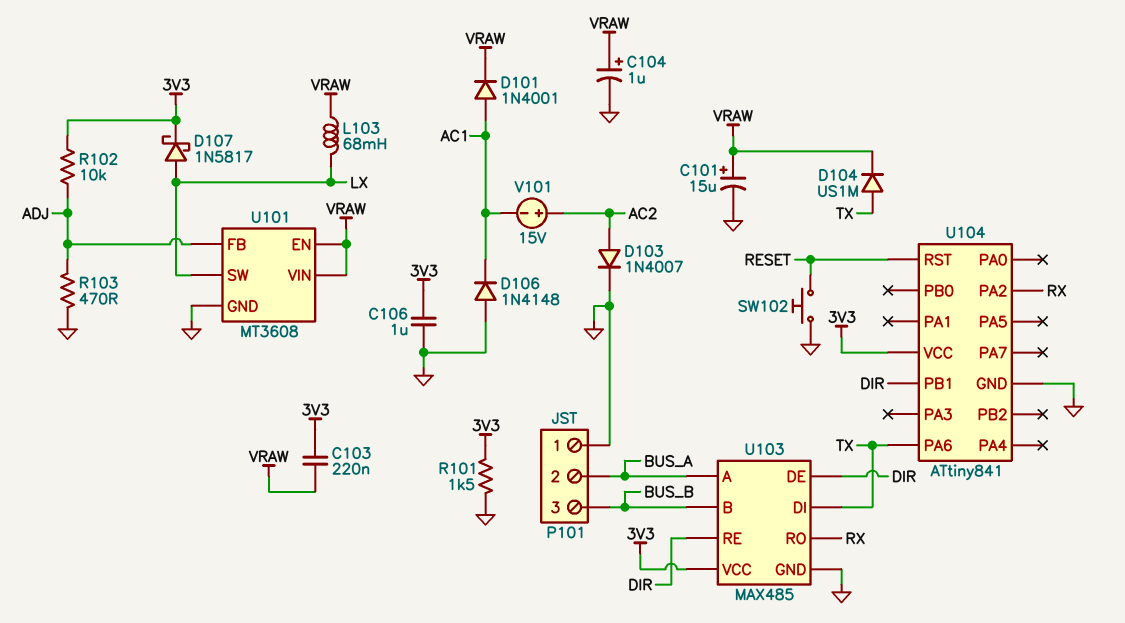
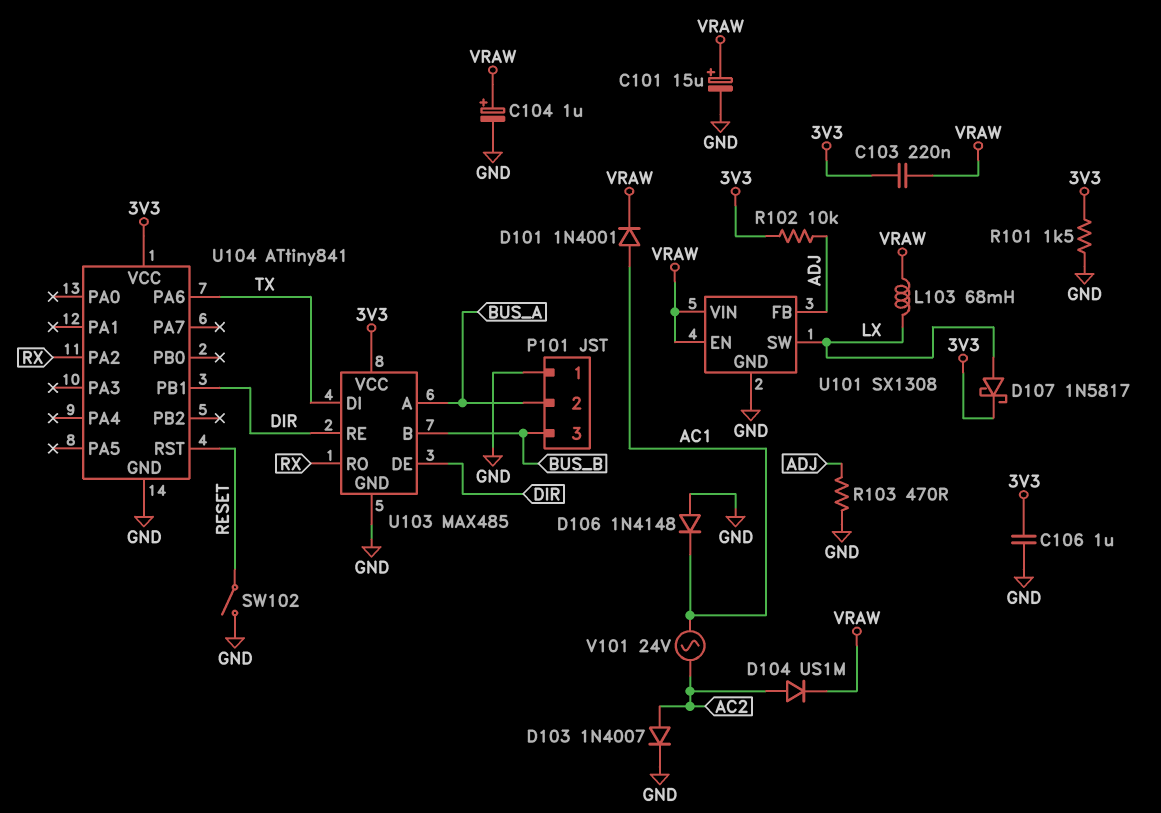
D104: diode US1M (A TX, K VRAW) -> diode US1M (A AC2, K VRAW)
SW102: button (GND, RESET) -> switch (GND, RESET)
U101: MT3608 -> SX1308
V101: 15V (plus AC2, minus AC1) -> AC 24V (AC1, AC2)

